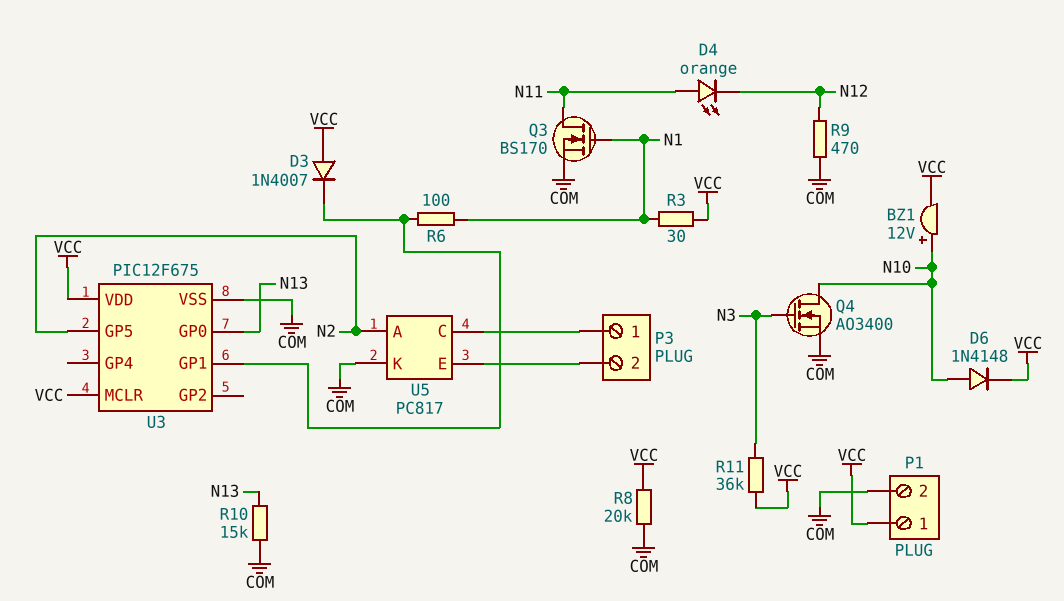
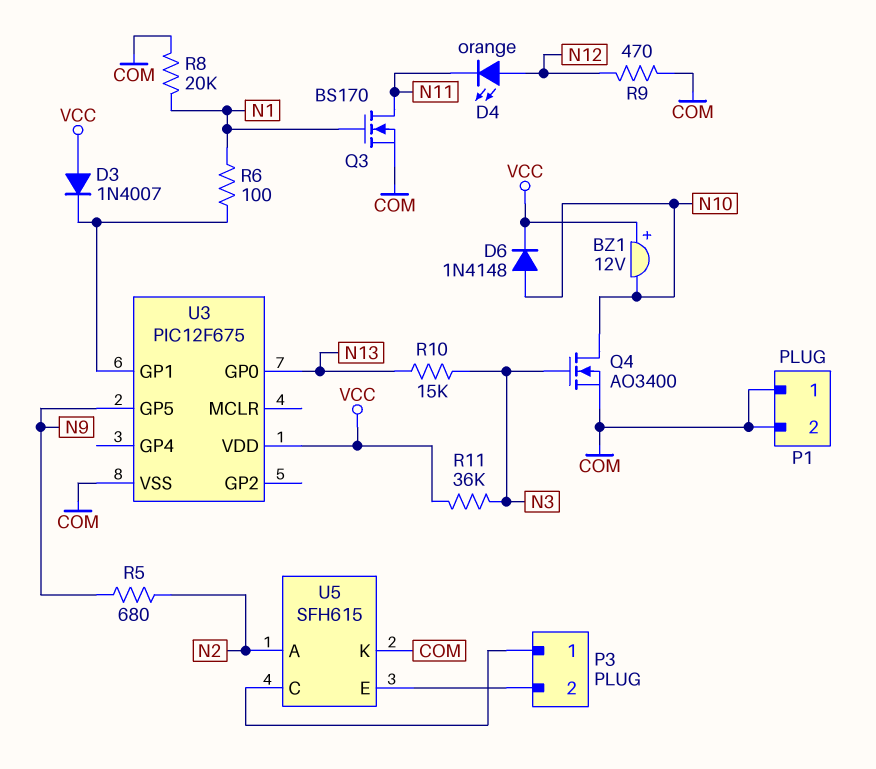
BZ1: buzzer 12V (plus N10, minus VCC) -> buzzer 12V (plus VCC, minus N10)
D4: LED orange (A N11, K N12) -> LED orange (A N12, K N11)
P1 pin 1: VCC -> COM
R3: 30 (N1, VCC) -> none
R5: none -> 680 (N2, N9)
R8: 20k (COM, VCC) -> 20k (COM, N1)
R10: 15k (COM, N13) -> 15k (N3, N13)
U3 pin GP5: N2 -> N9
U3 pin MCLR: VCC -> none
U5: PC817 -> SFH615

